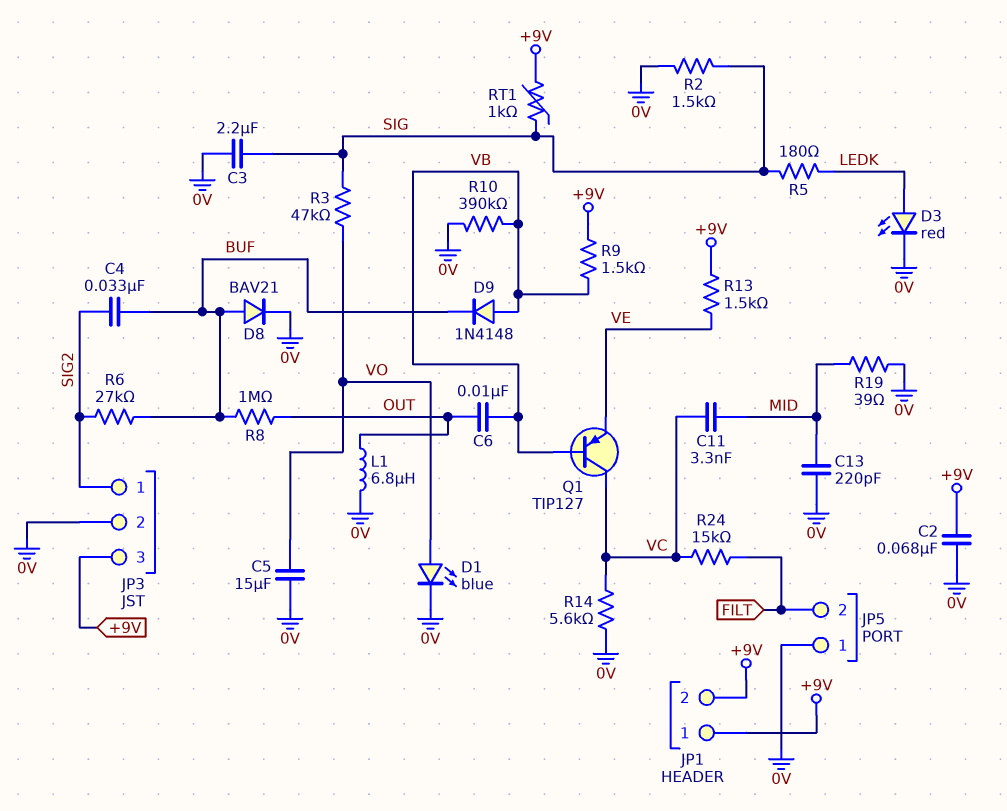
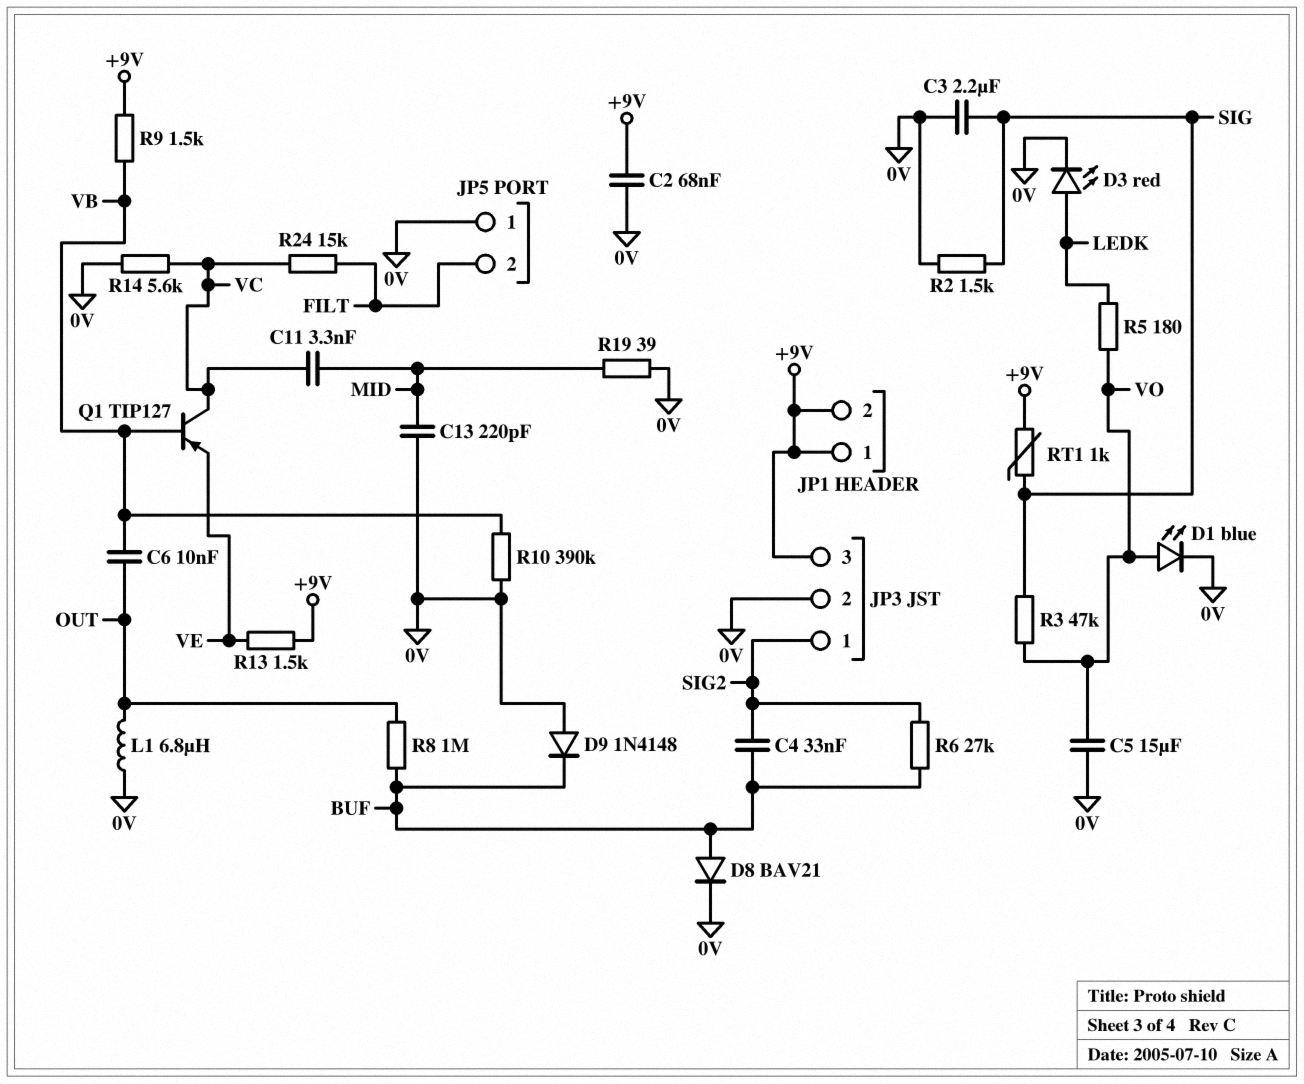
D9: diode 1N4148 (A VB, K BUF) -> diode 1N4148 (A 0V, K BUF)
R5: 180 (LEDK, SIG) -> 180 (LEDK, VO)

